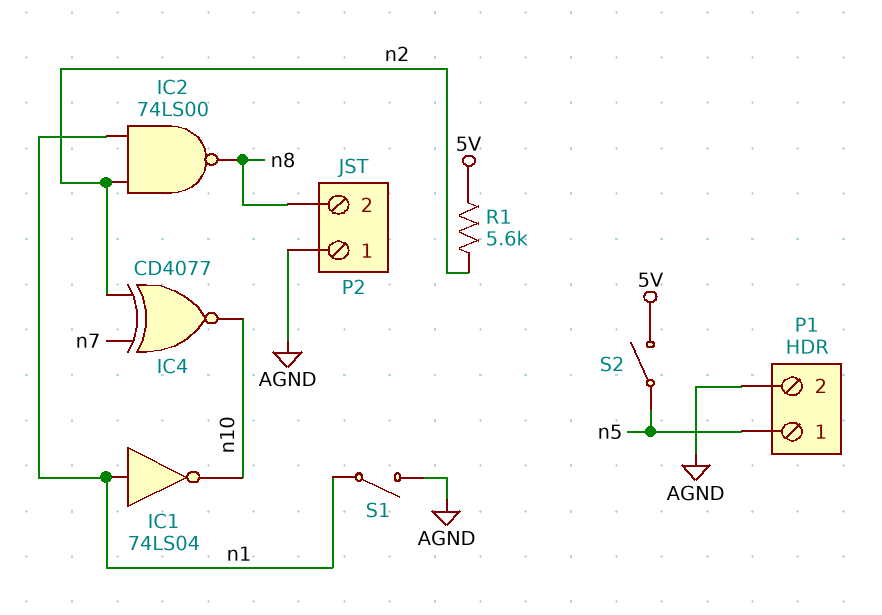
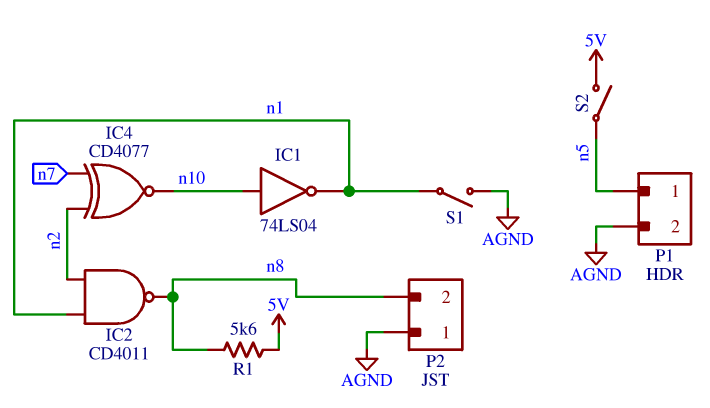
IC1: NOT 74LS04 (in n1, out n10) -> NOT 74LS04 (in n10, out n1)
IC2: NAND 74LS00 (in n1, in n2, out n8) -> NAND CD4011 (in n1, in n2, out n8)
R1: 5.6k (5V, n2) -> 5.6k (5V, n8)

